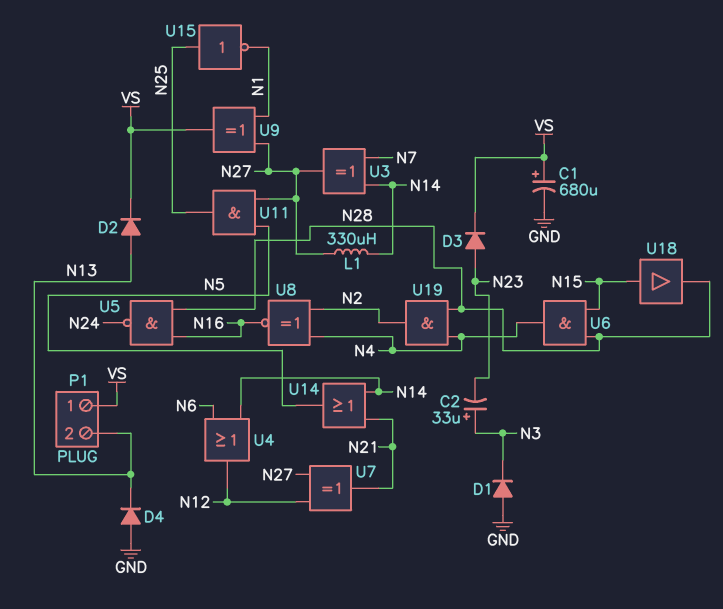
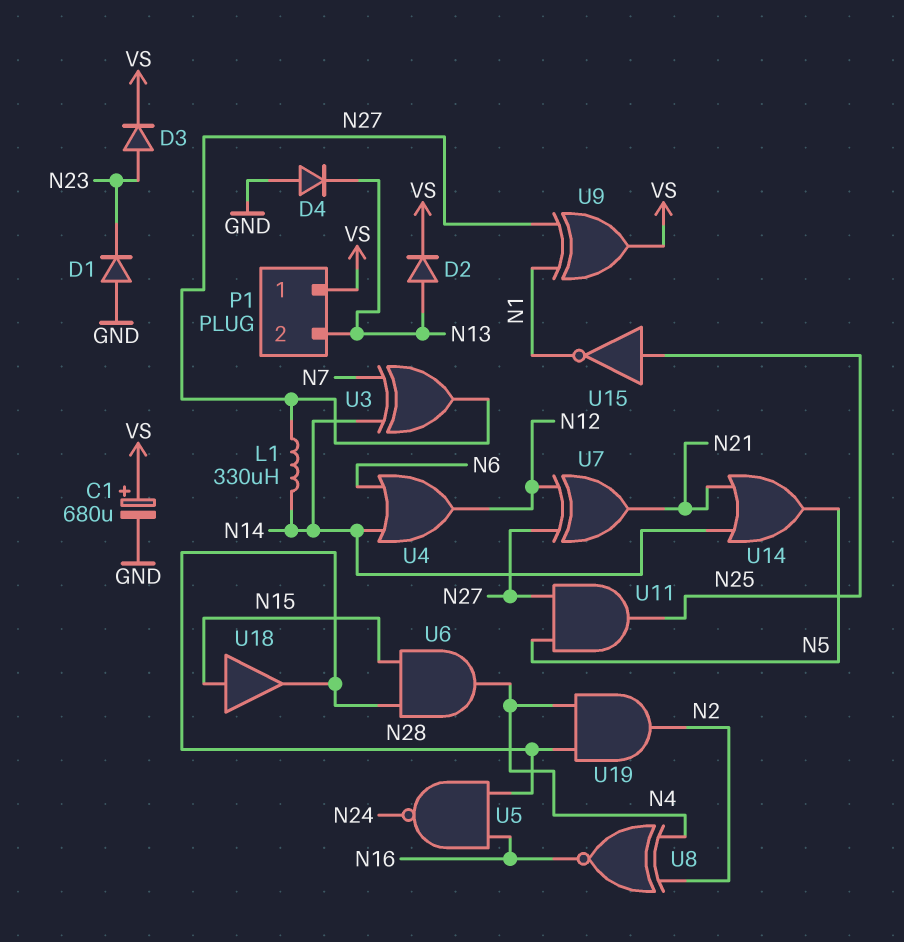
C2: 33uF (plus N3, minus N23) -> none
D1: diode (A GND, K N3) -> diode (A GND, K N23)

